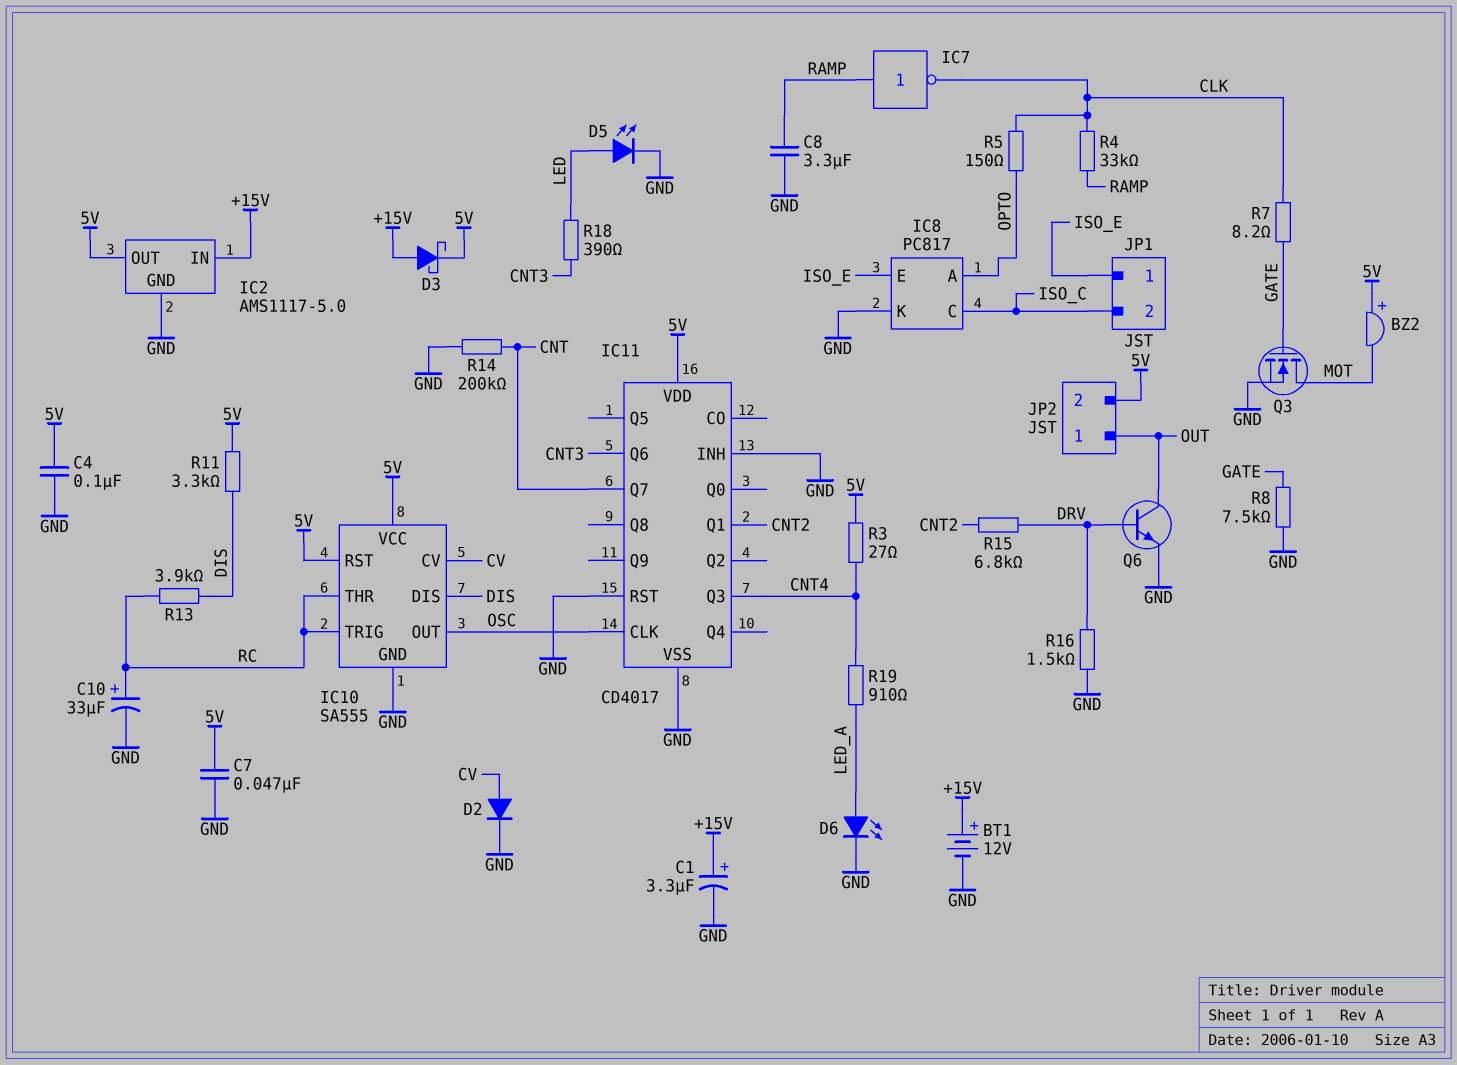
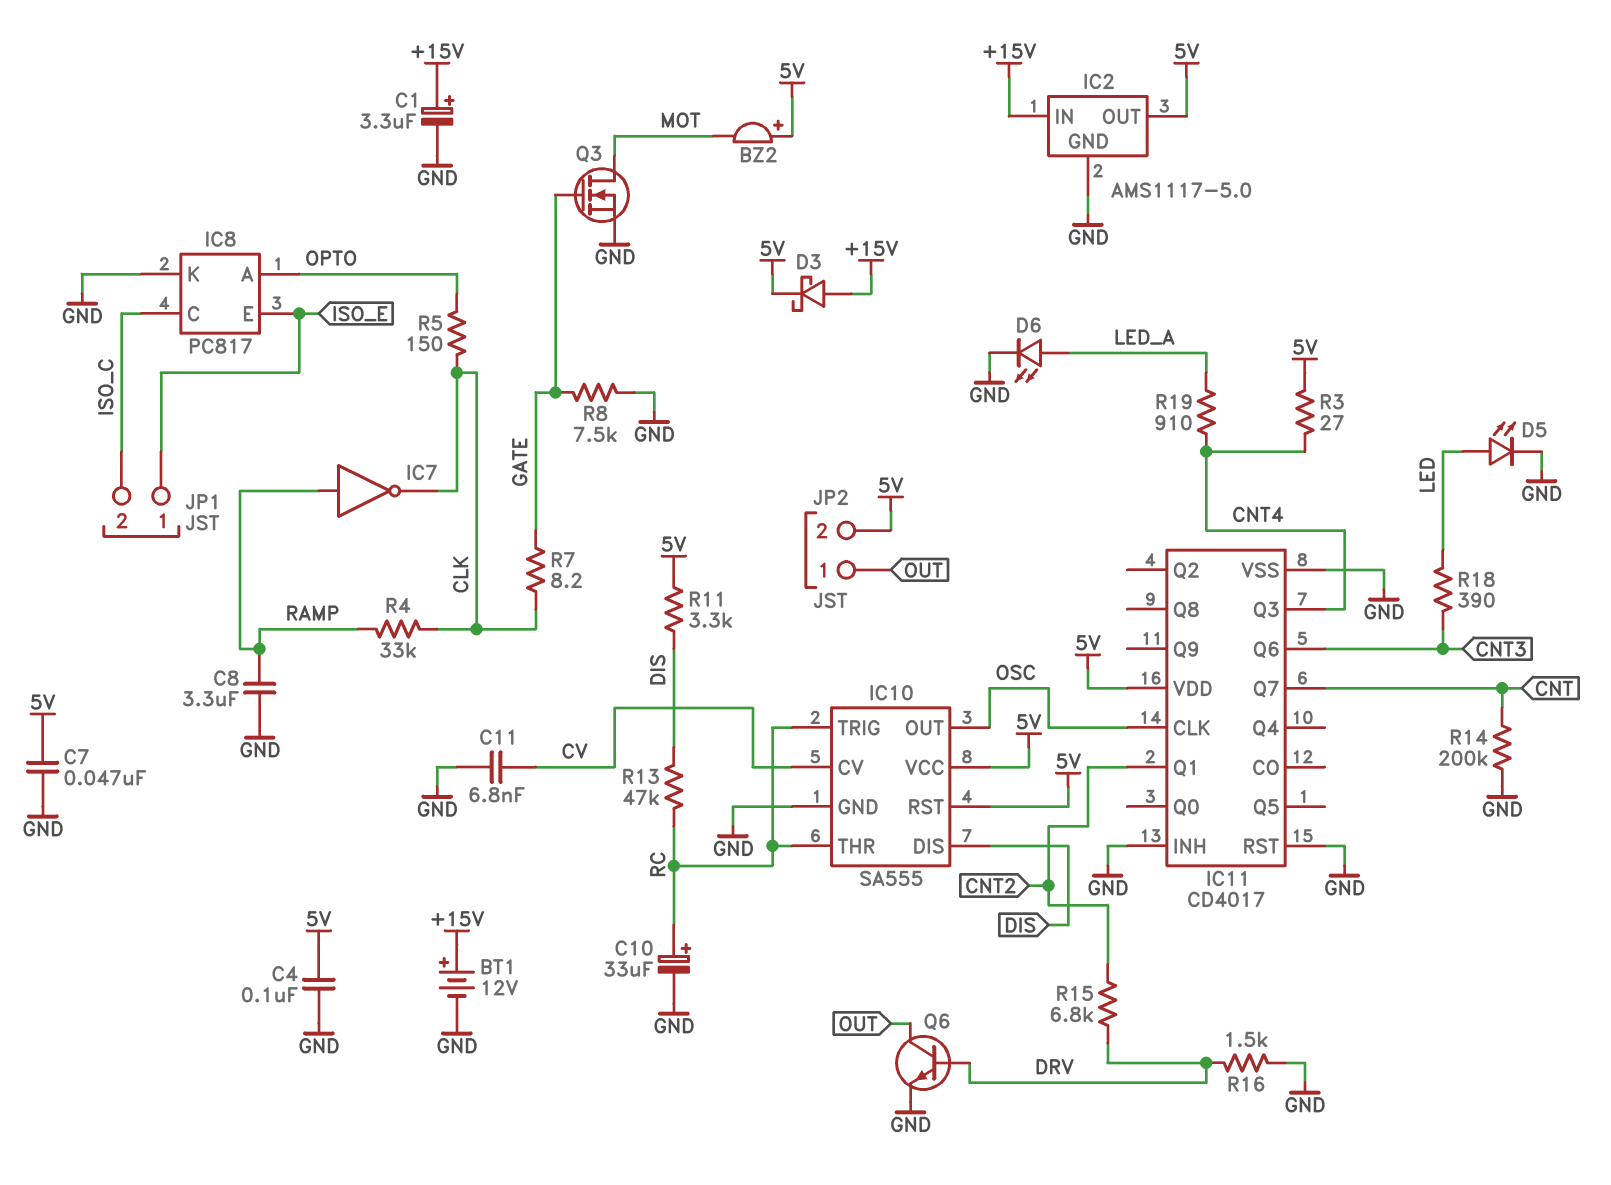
C11: none -> 6.8nF (CV, GND)
D2: diode (A CV, K GND) -> none
R13: 3.9k (DIS, RC) -> 47k (DIS, RC)

